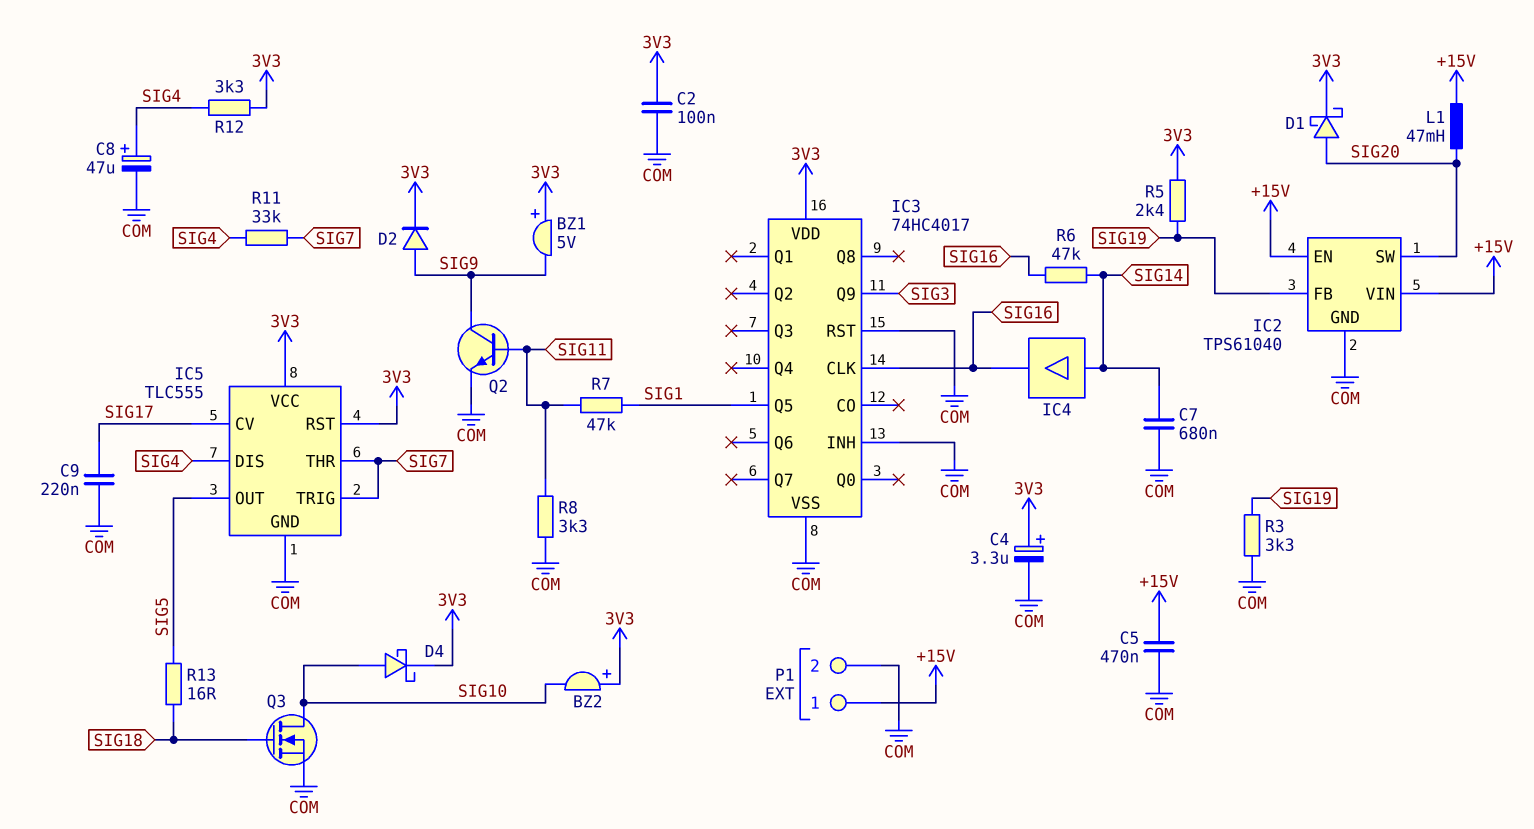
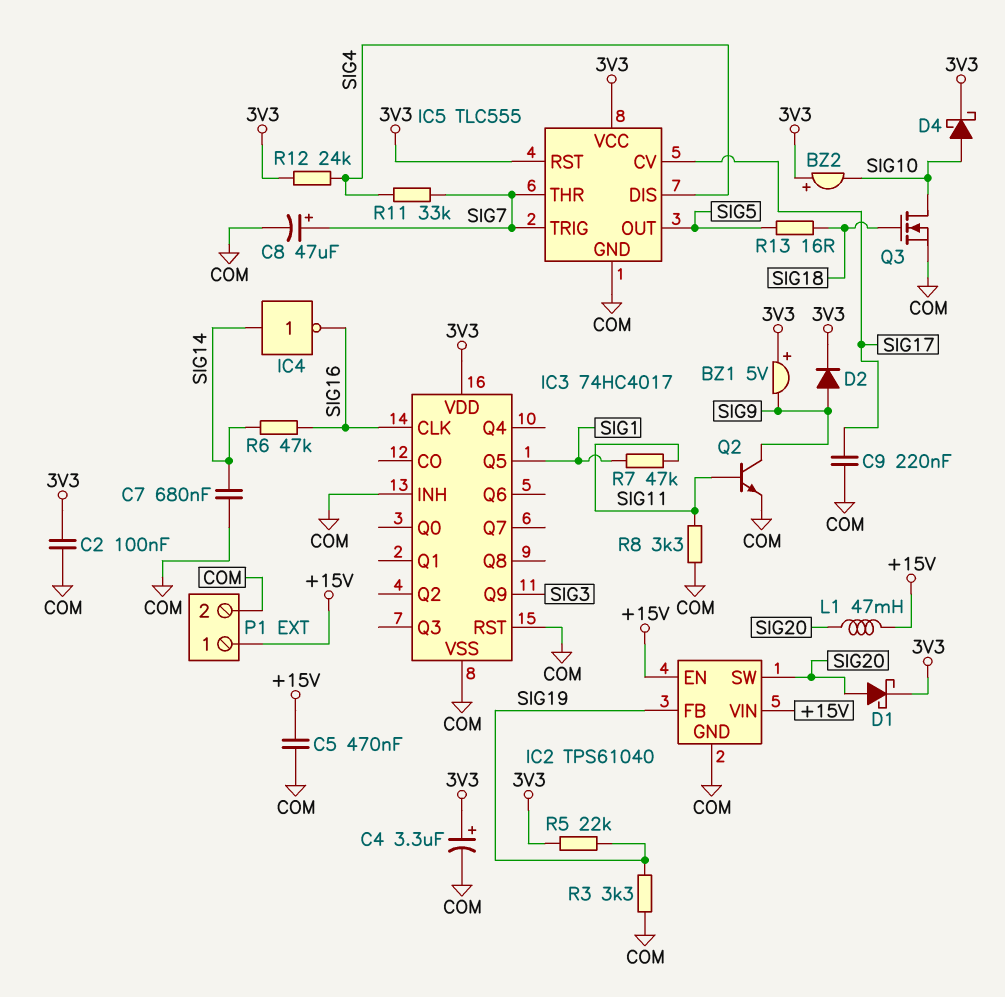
C8: 47uF (plus SIG4, minus COM) -> 47uF (plus SIG7, minus COM)
IC4: buffer (in SIG14, out SIG16) -> NOT (in SIG14, out SIG16)
R5: 2.4k (3V3, SIG19) -> 22k (3V3, SIG19)
R12: 3.3k (3V3, SIG4) -> 24k (3V3, SIG4)

